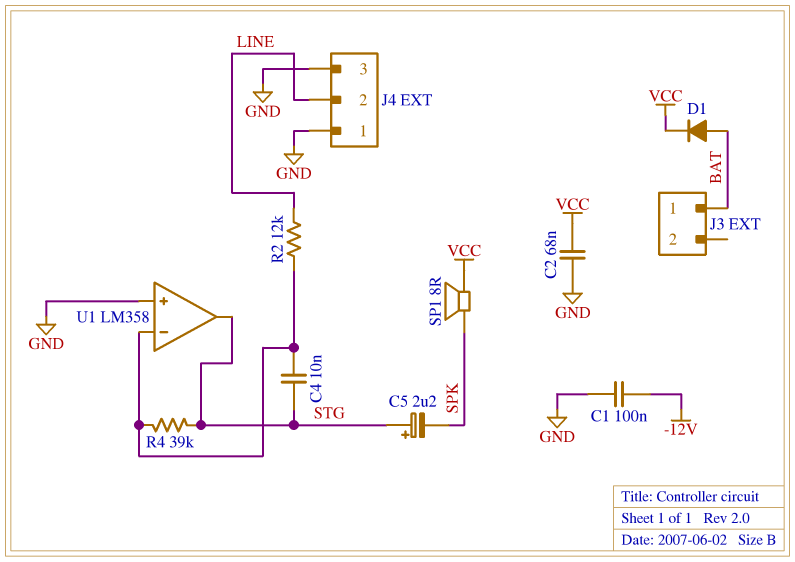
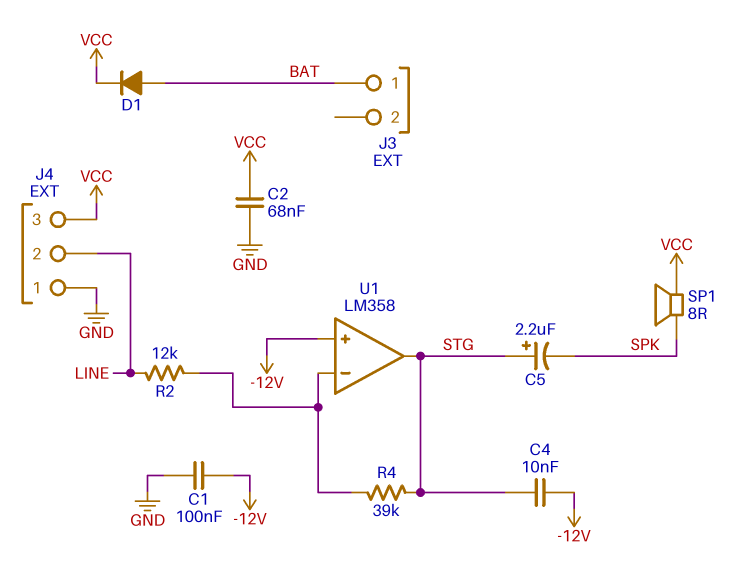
C4: 10nF (STG, U1/in-) -> 10nF (-12V, STG)
J4 pin 3: GND -> VCC
U1 pin in+: GND -> -12V

